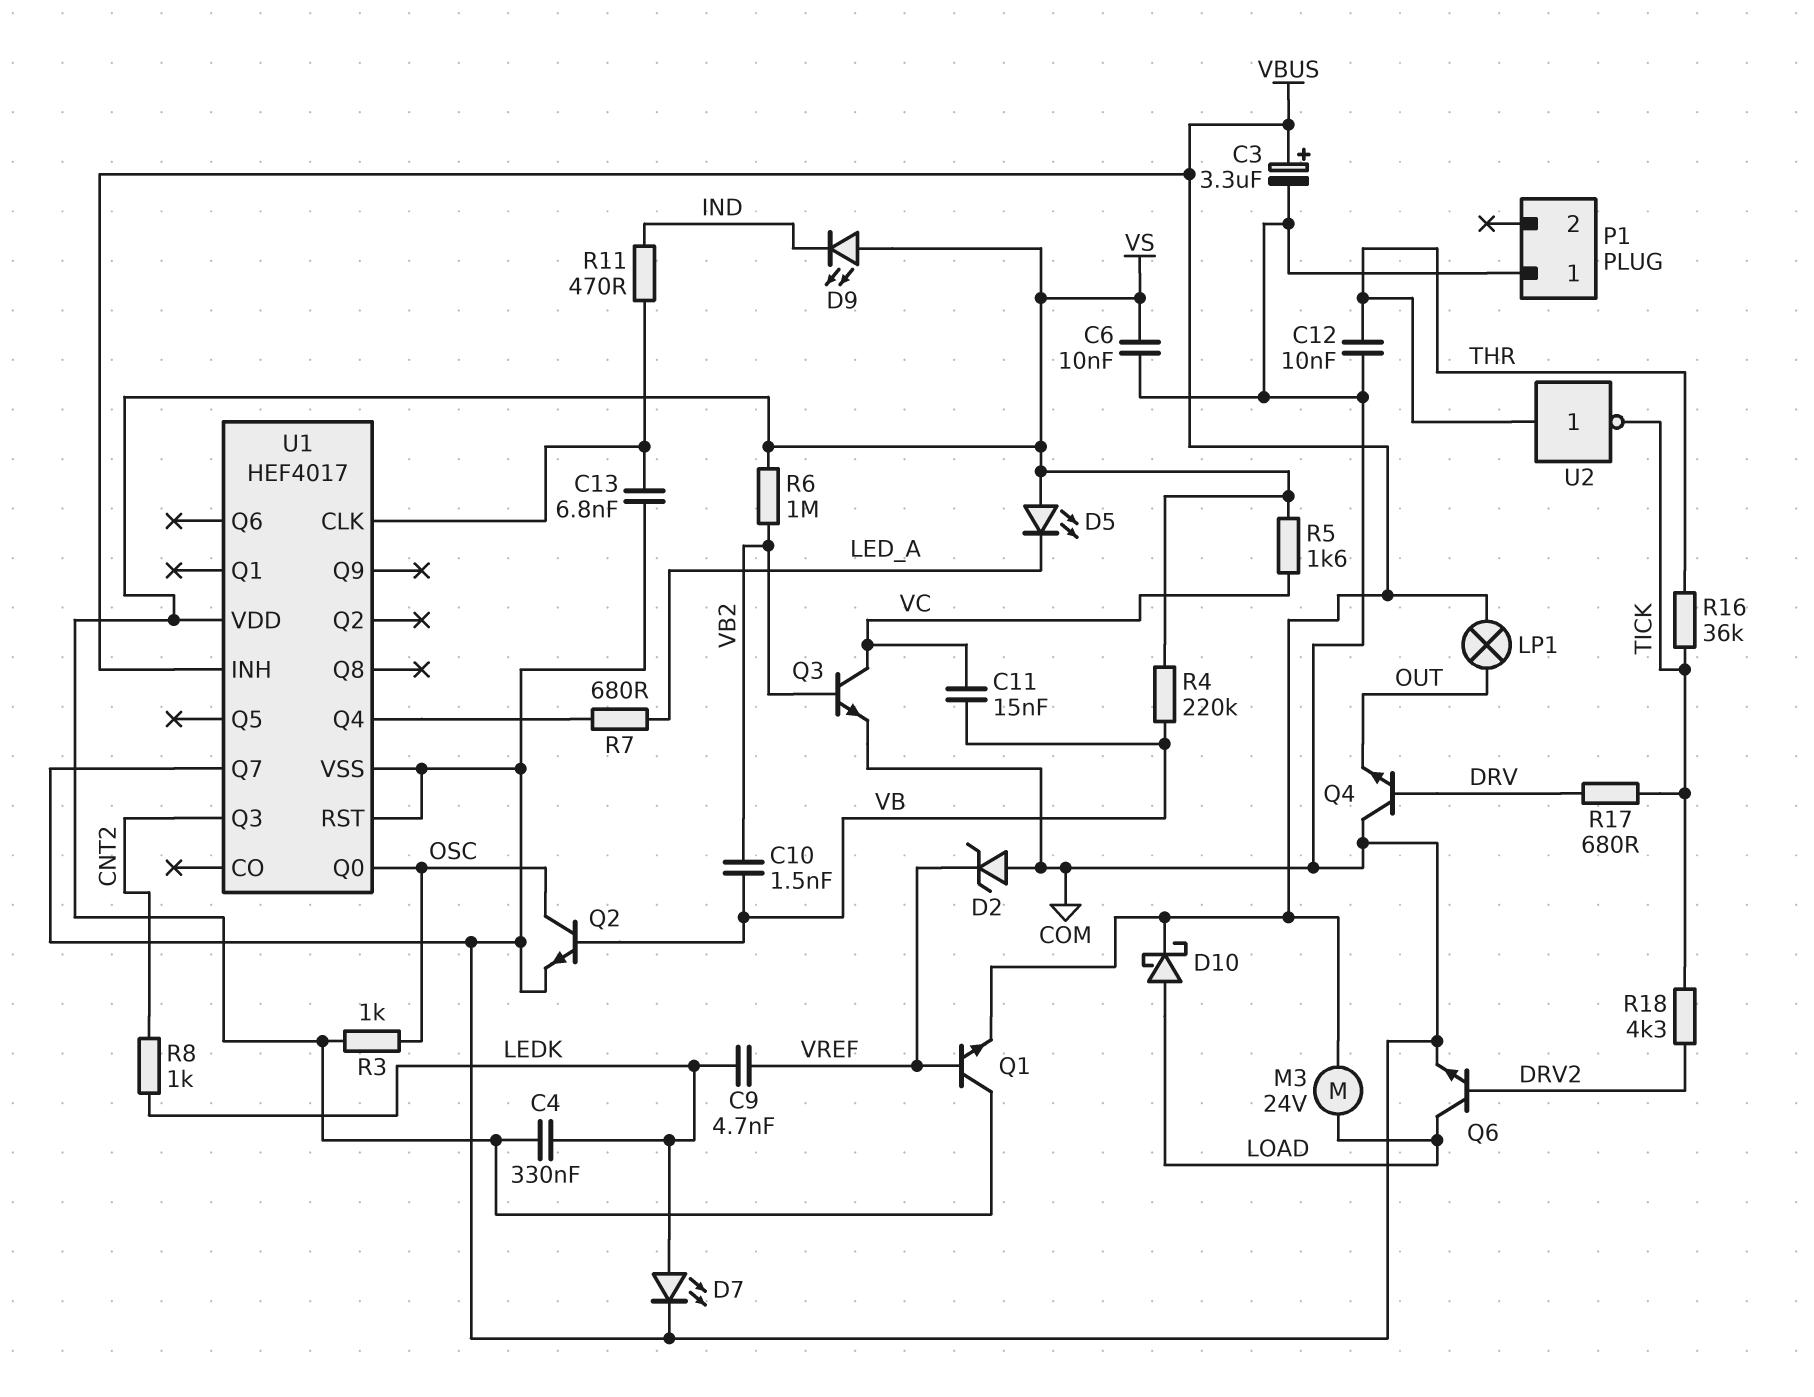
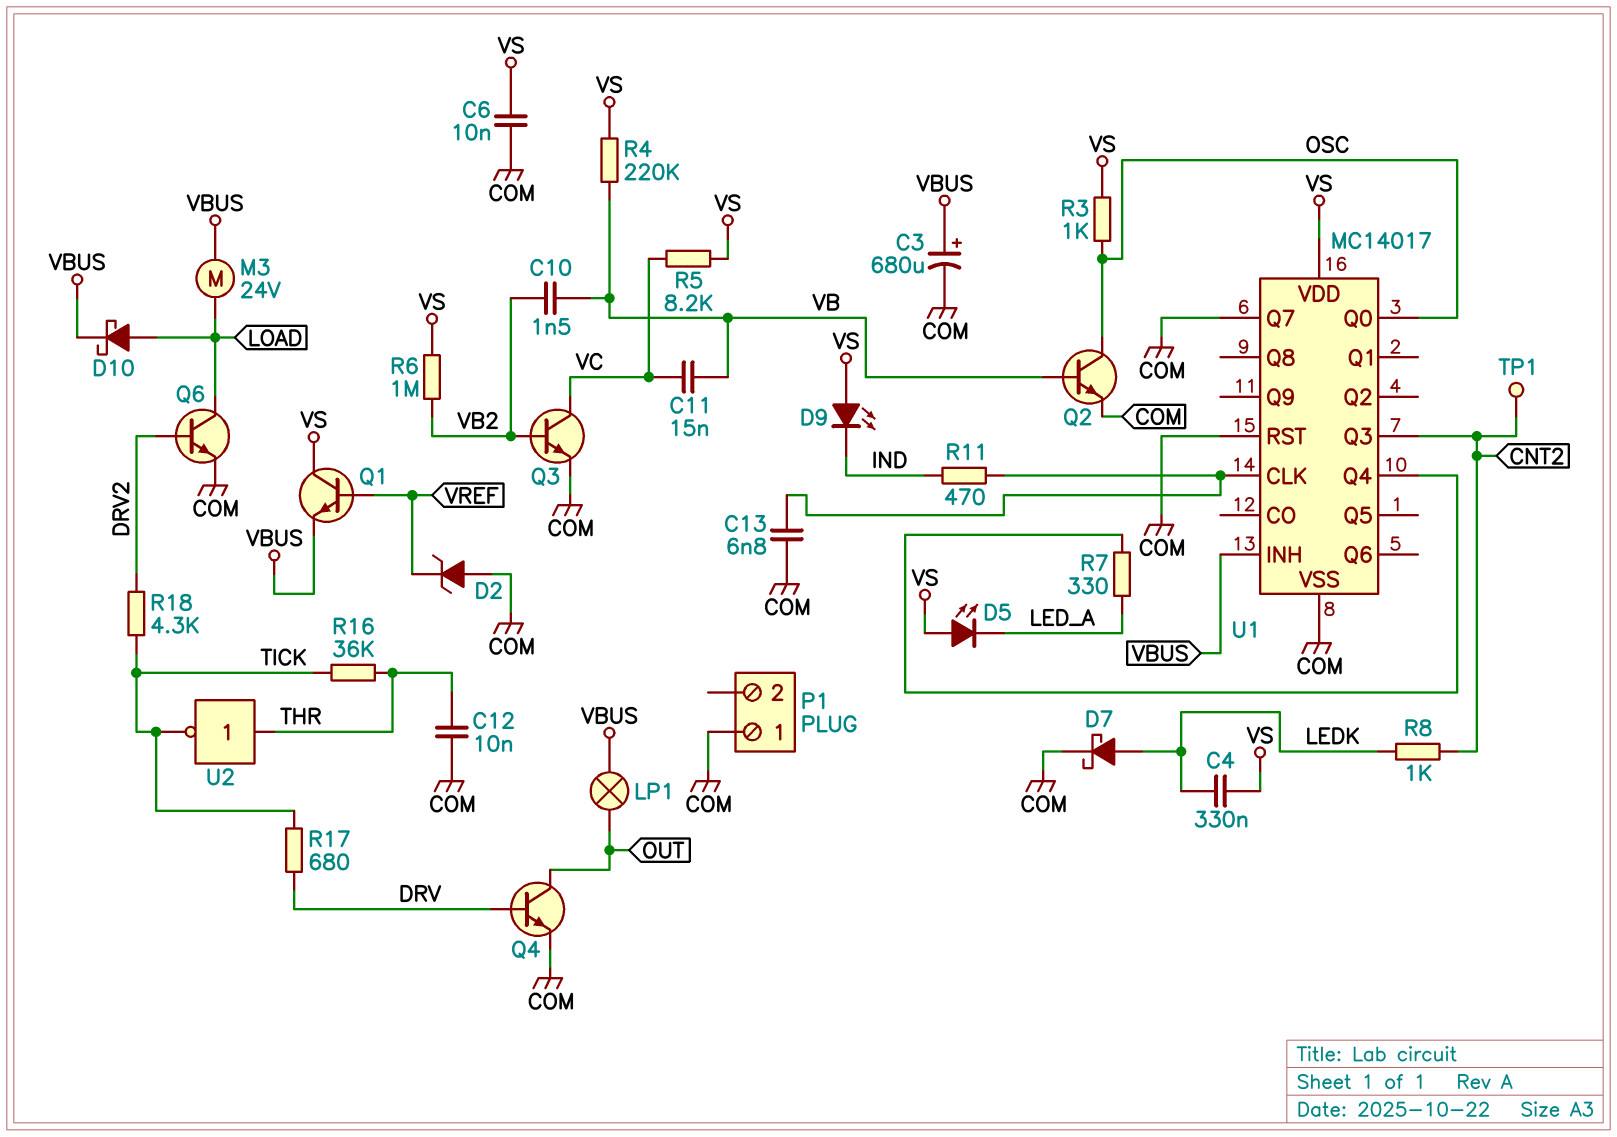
C3: 3.3uF (plus VBUS, minus COM) -> 680uF (plus VBUS, minus COM)
C9: 4.7nF (LEDK, VREF) -> none
D7: LED (A LEDK, K COM) -> schottky (A LEDK, K COM)
Q4: NPN (B DRV, C COM, E OUT) -> NPN (B DRV, C OUT, E COM)
R5: 1.6k (VC, VS) -> 8.2k (VC, VS)
R7: 680 (LED_A, U1/Q4) -> 330 (LED_A, U1/Q4)
TP1: none -> test point (CNT2)
U1: HEF4017 -> MC14017

